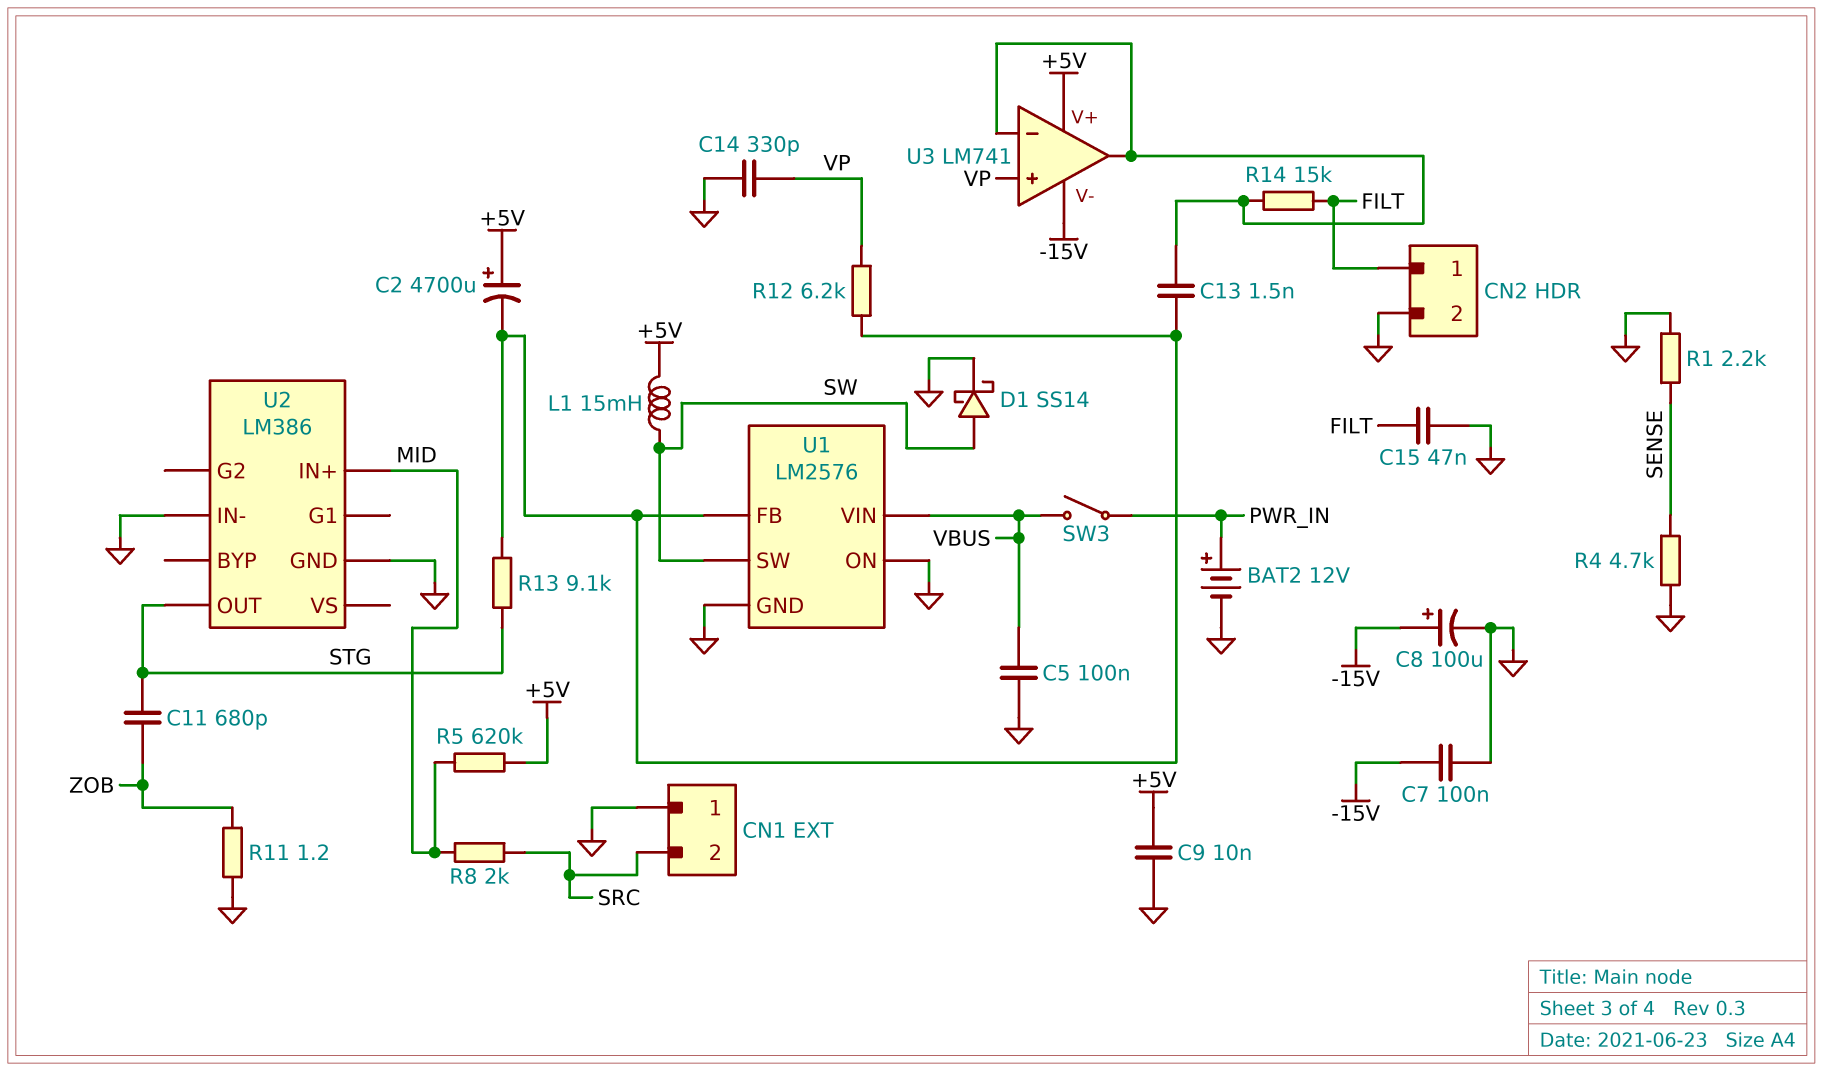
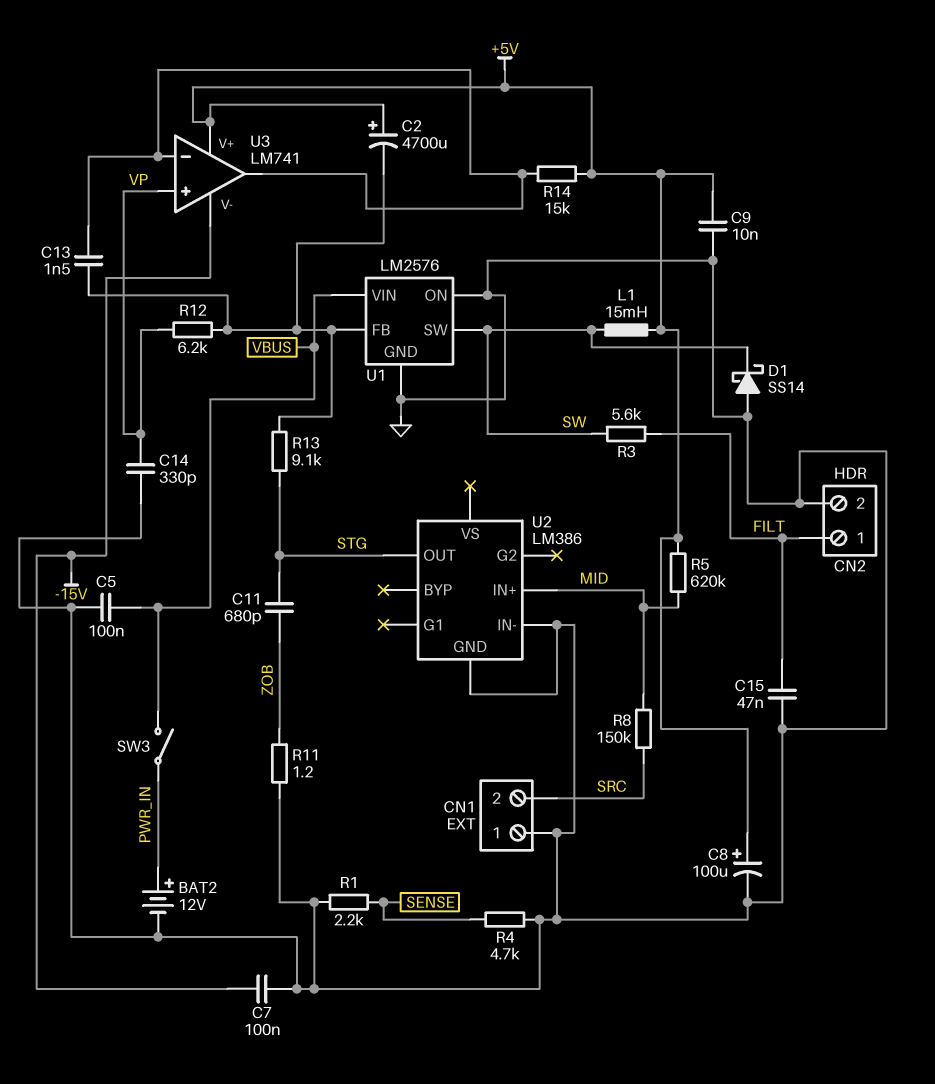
C8: 100uF (plus -15V, minus GND) -> 100uF (plus +5V, minus GND)
D1: schottky SS14 (A SW, K GND) -> schottky SS14 (A GND, K SW)
R3: none -> 5.6k (FILT, SW)
R8: 2k (MID, SRC) -> 150k (MID, SRC)
R14: 15k (FILT, U3/in-) -> 15k (+5V, U3/in-)

